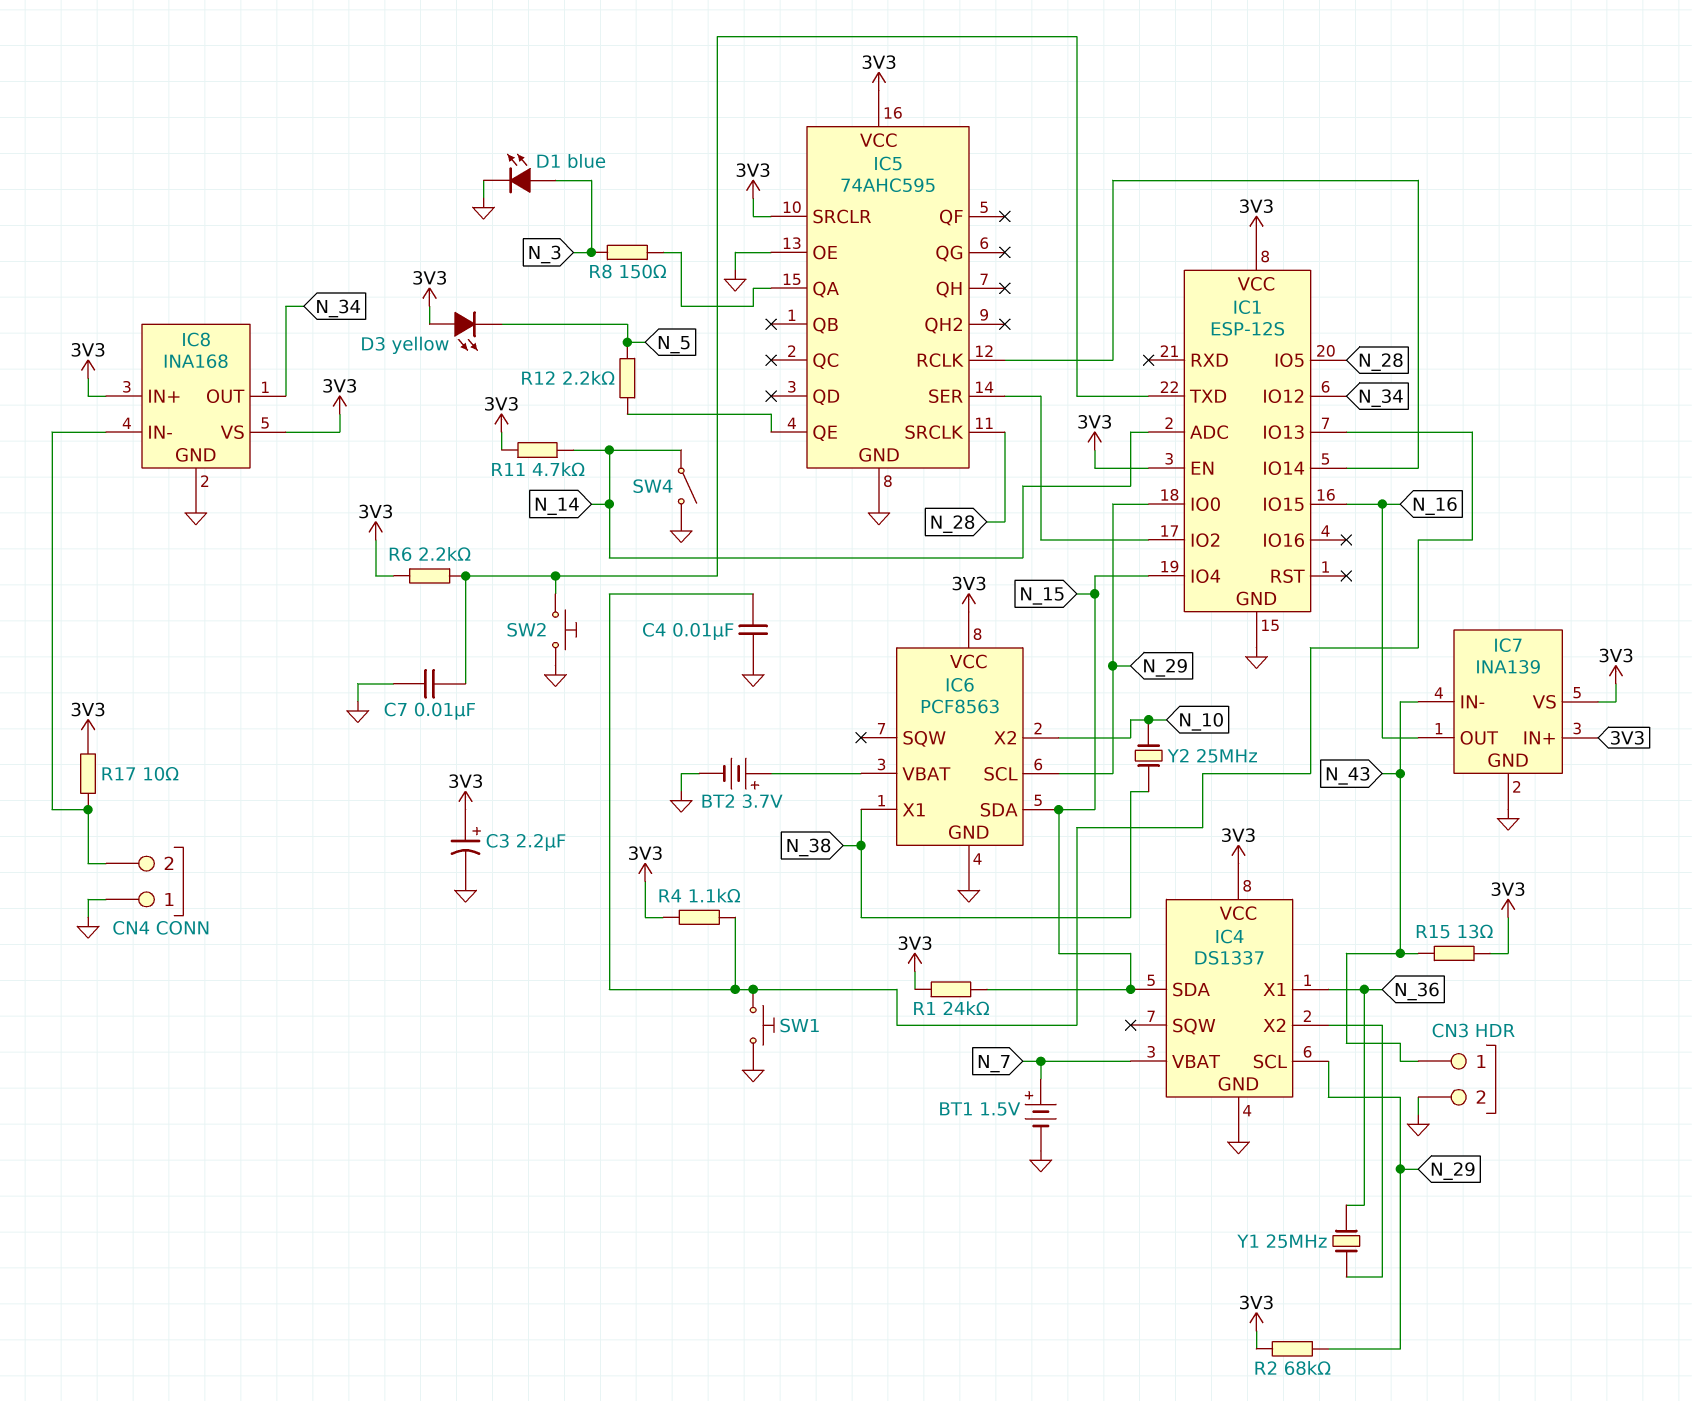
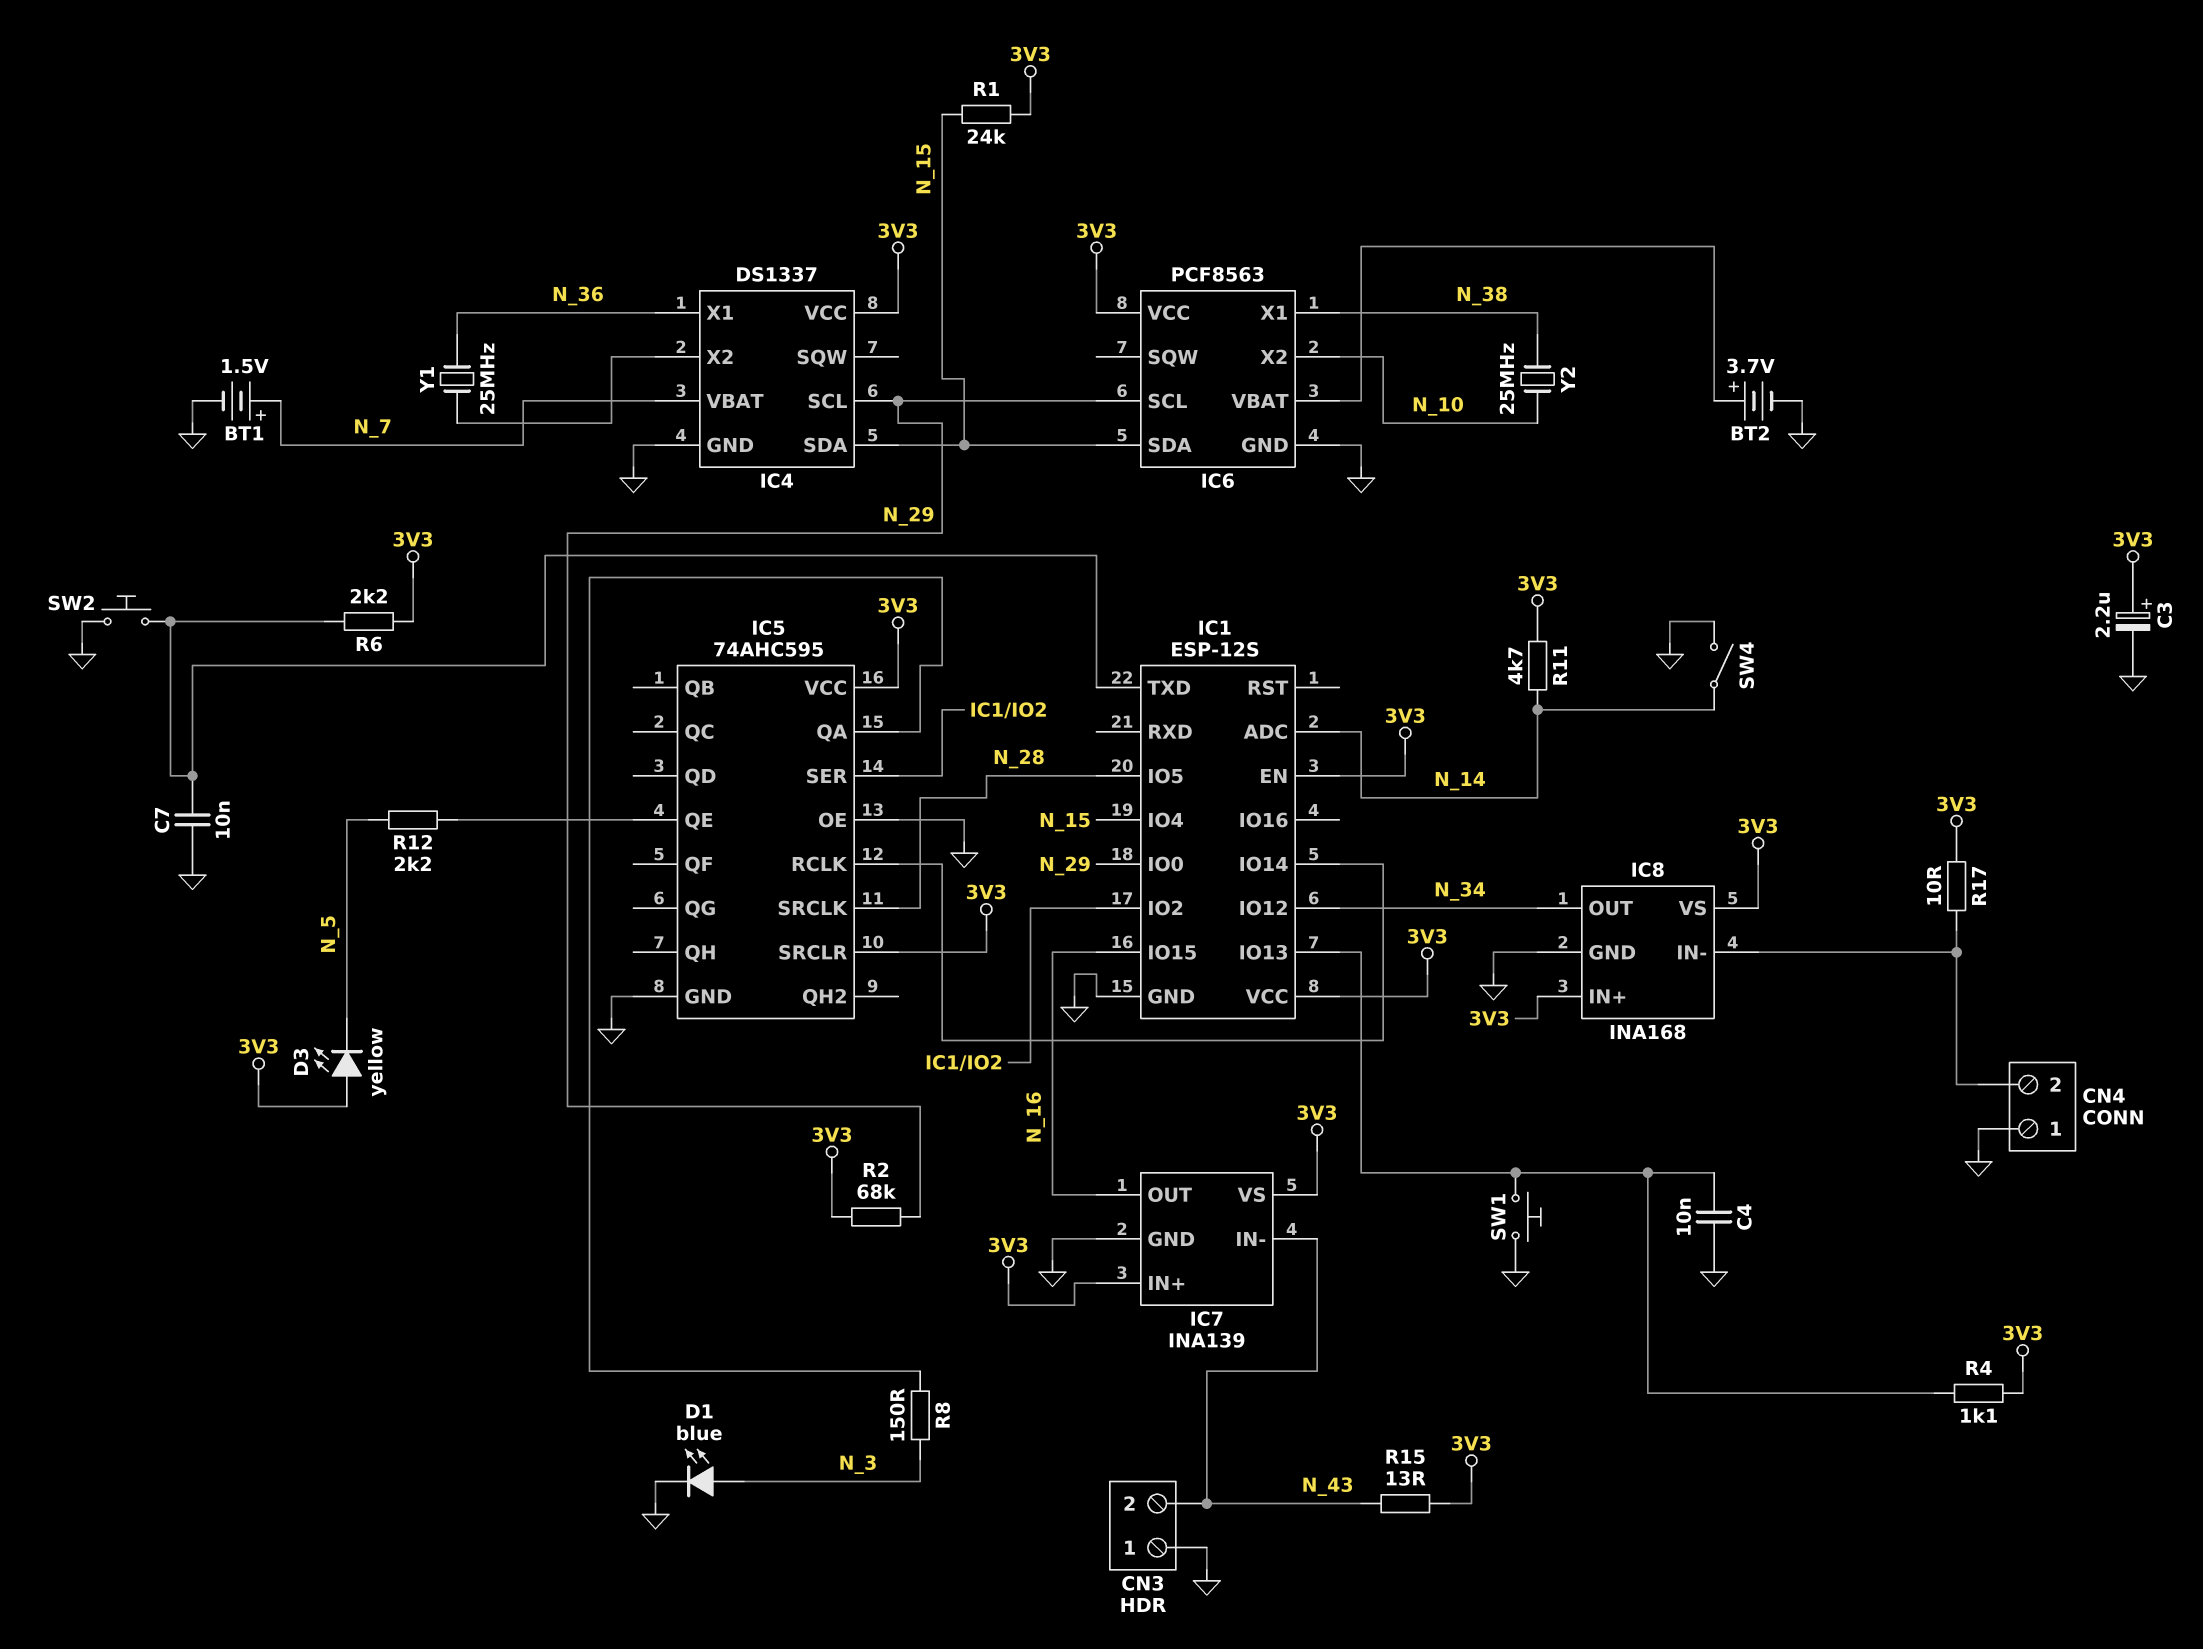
CN3 pin 1: N_43 -> GND
CN3 pin 2: GND -> N_43

